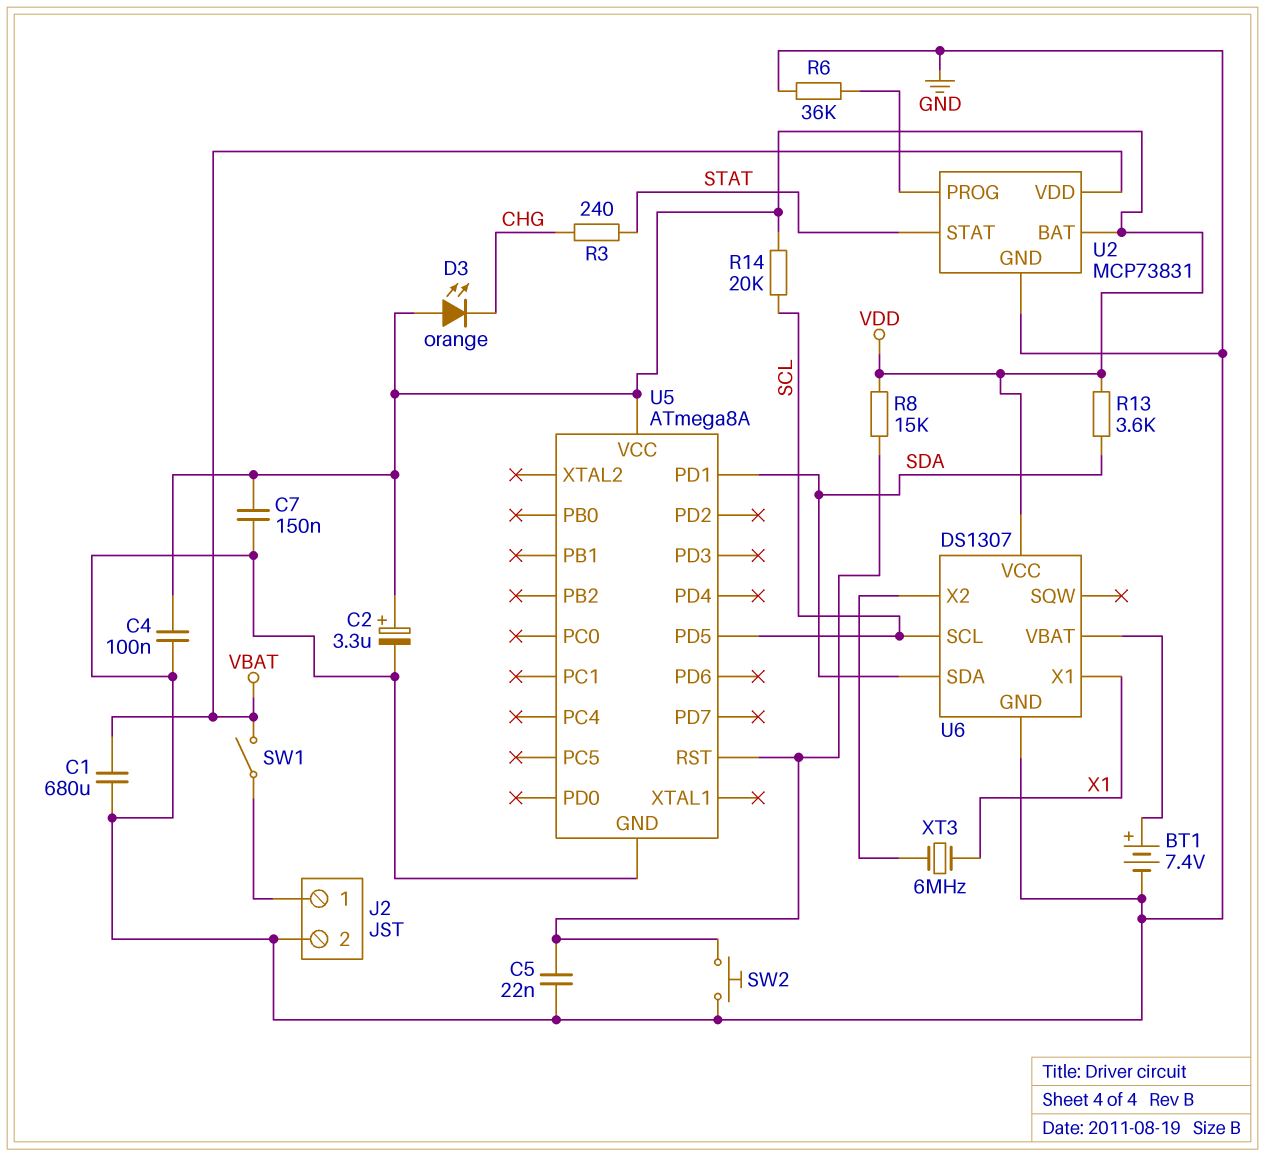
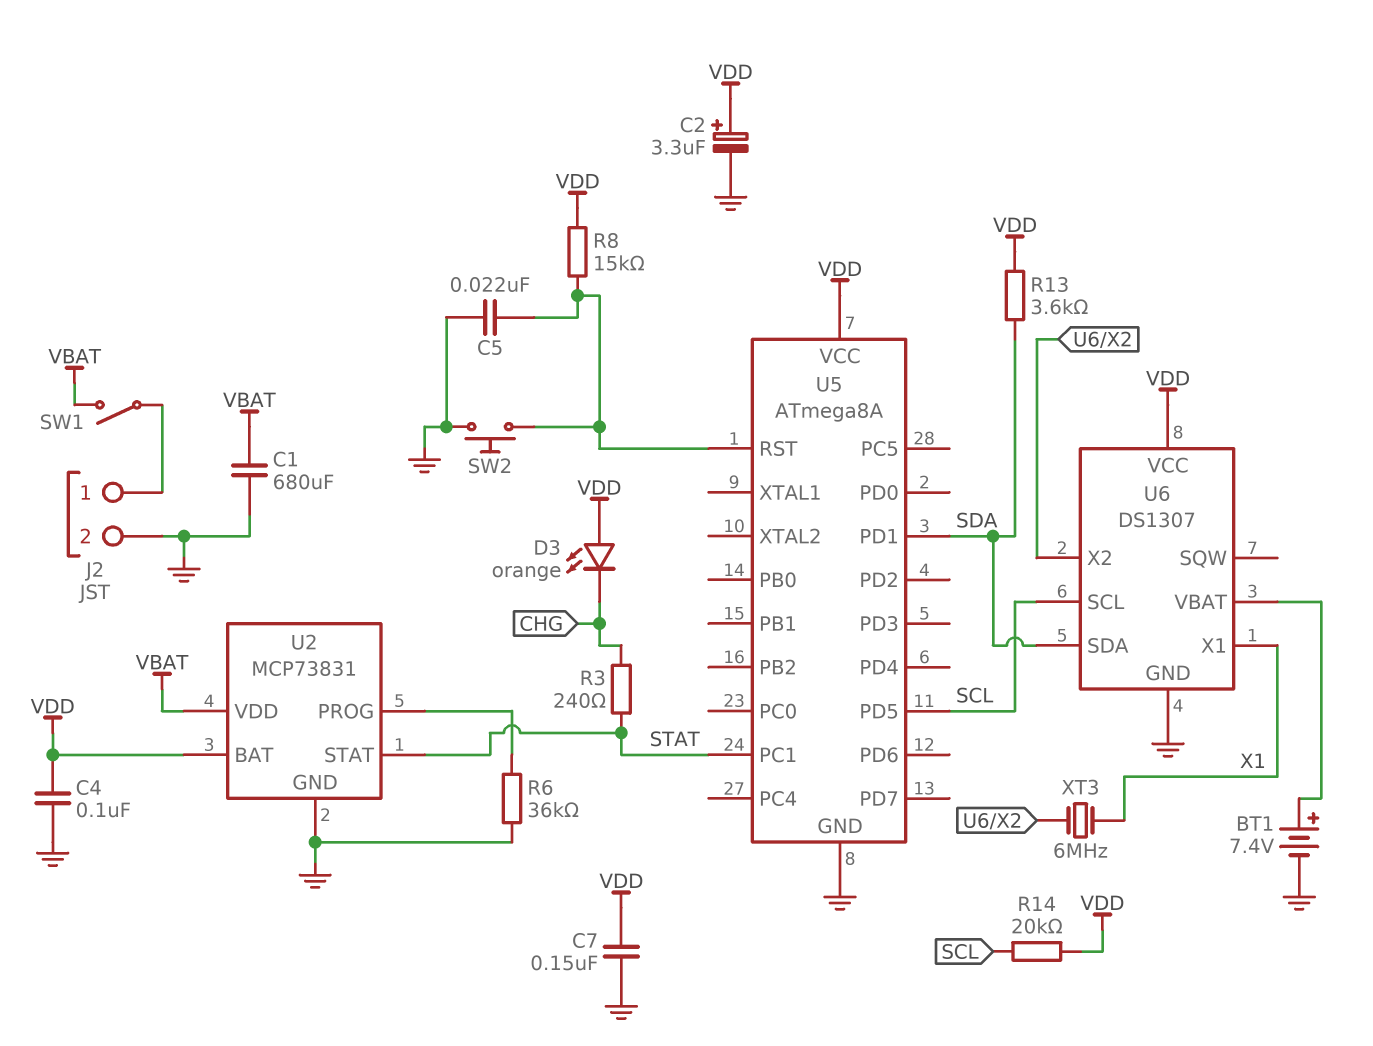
U5 pin PC1: none -> STAT

